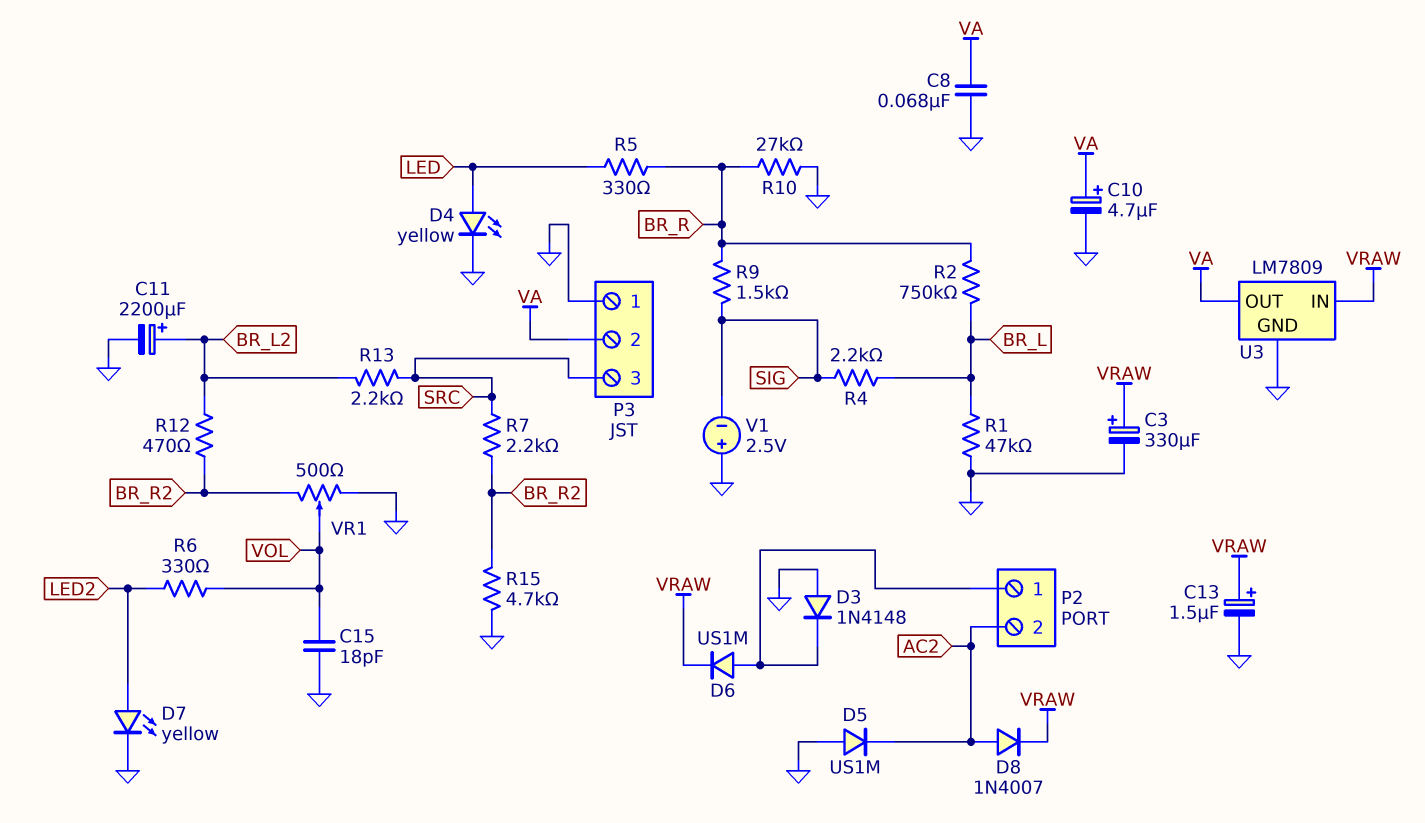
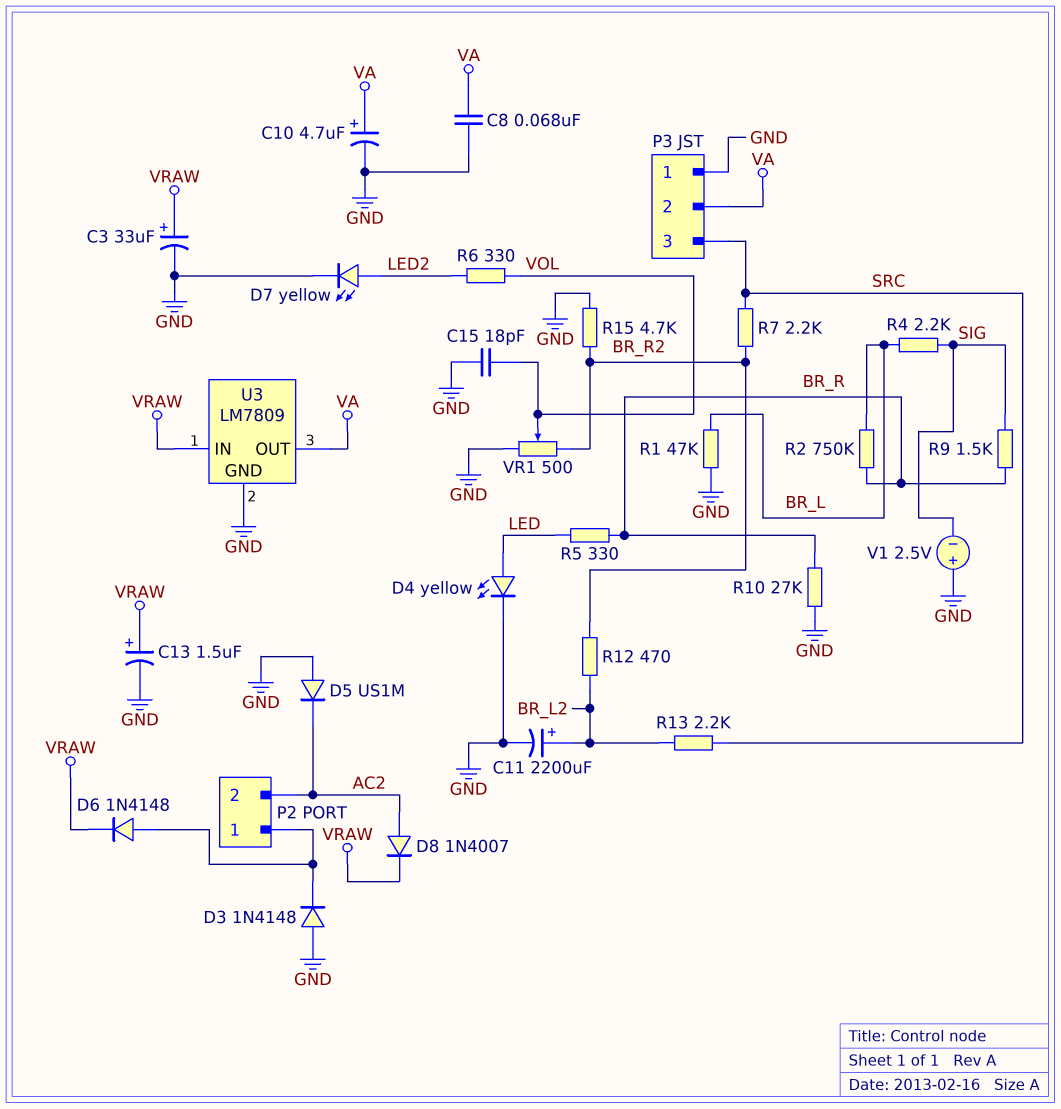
C3: 330uF (plus VRAW, minus GND) -> 33uF (plus VRAW, minus GND)
D6: diode US1M (A P2/1, K VRAW) -> diode 1N4148 (A P2/1, K VRAW)

